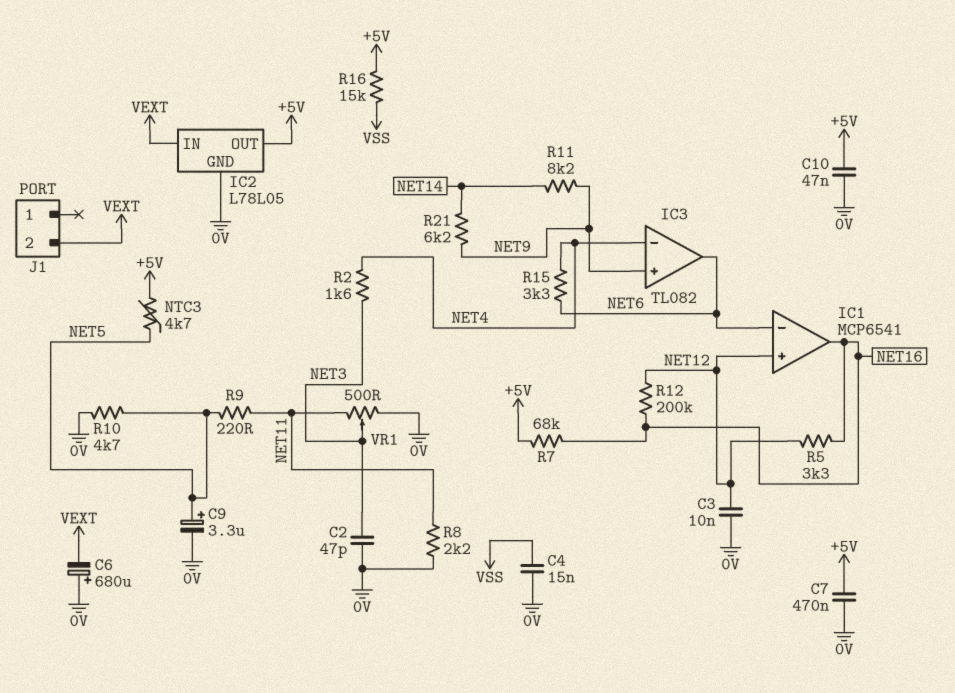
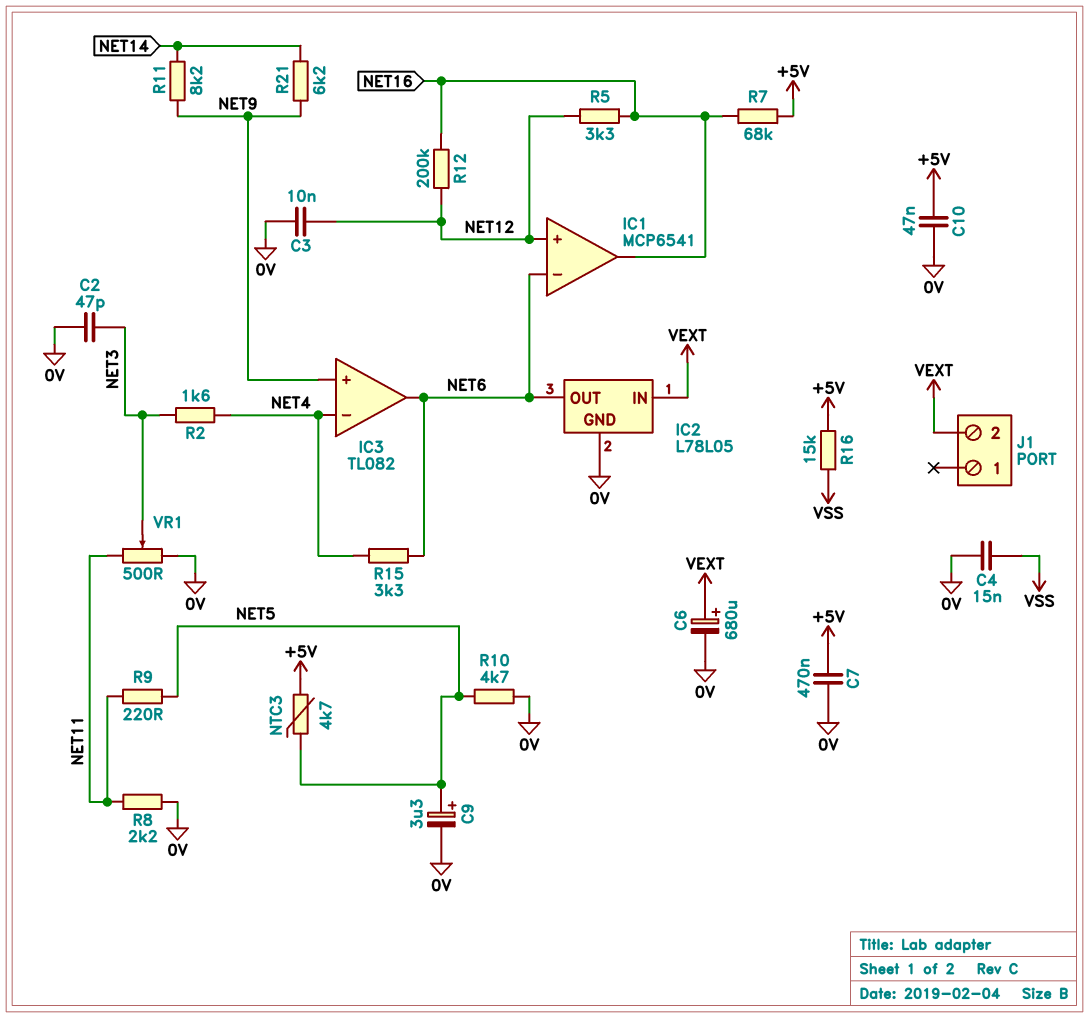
C6: 680uF (plus 0V, minus VEXT) -> 680uF (plus VEXT, minus 0V)
IC2 pin OUT: +5V -> NET6

